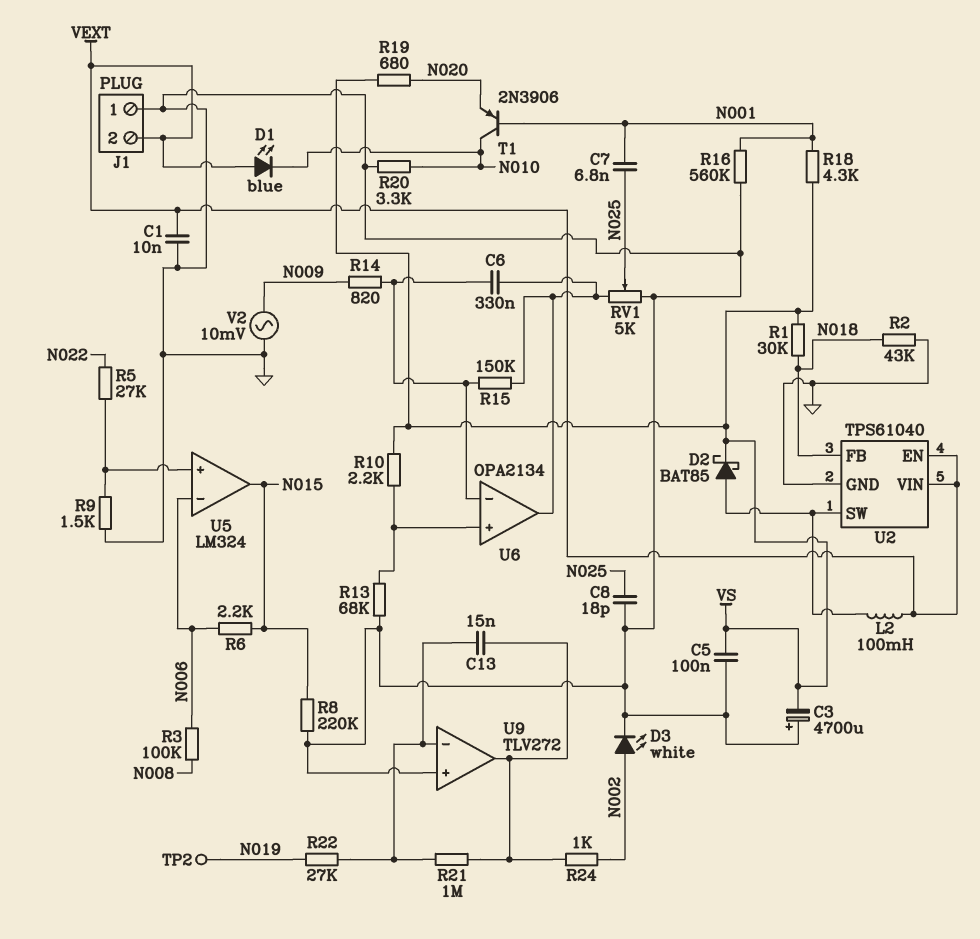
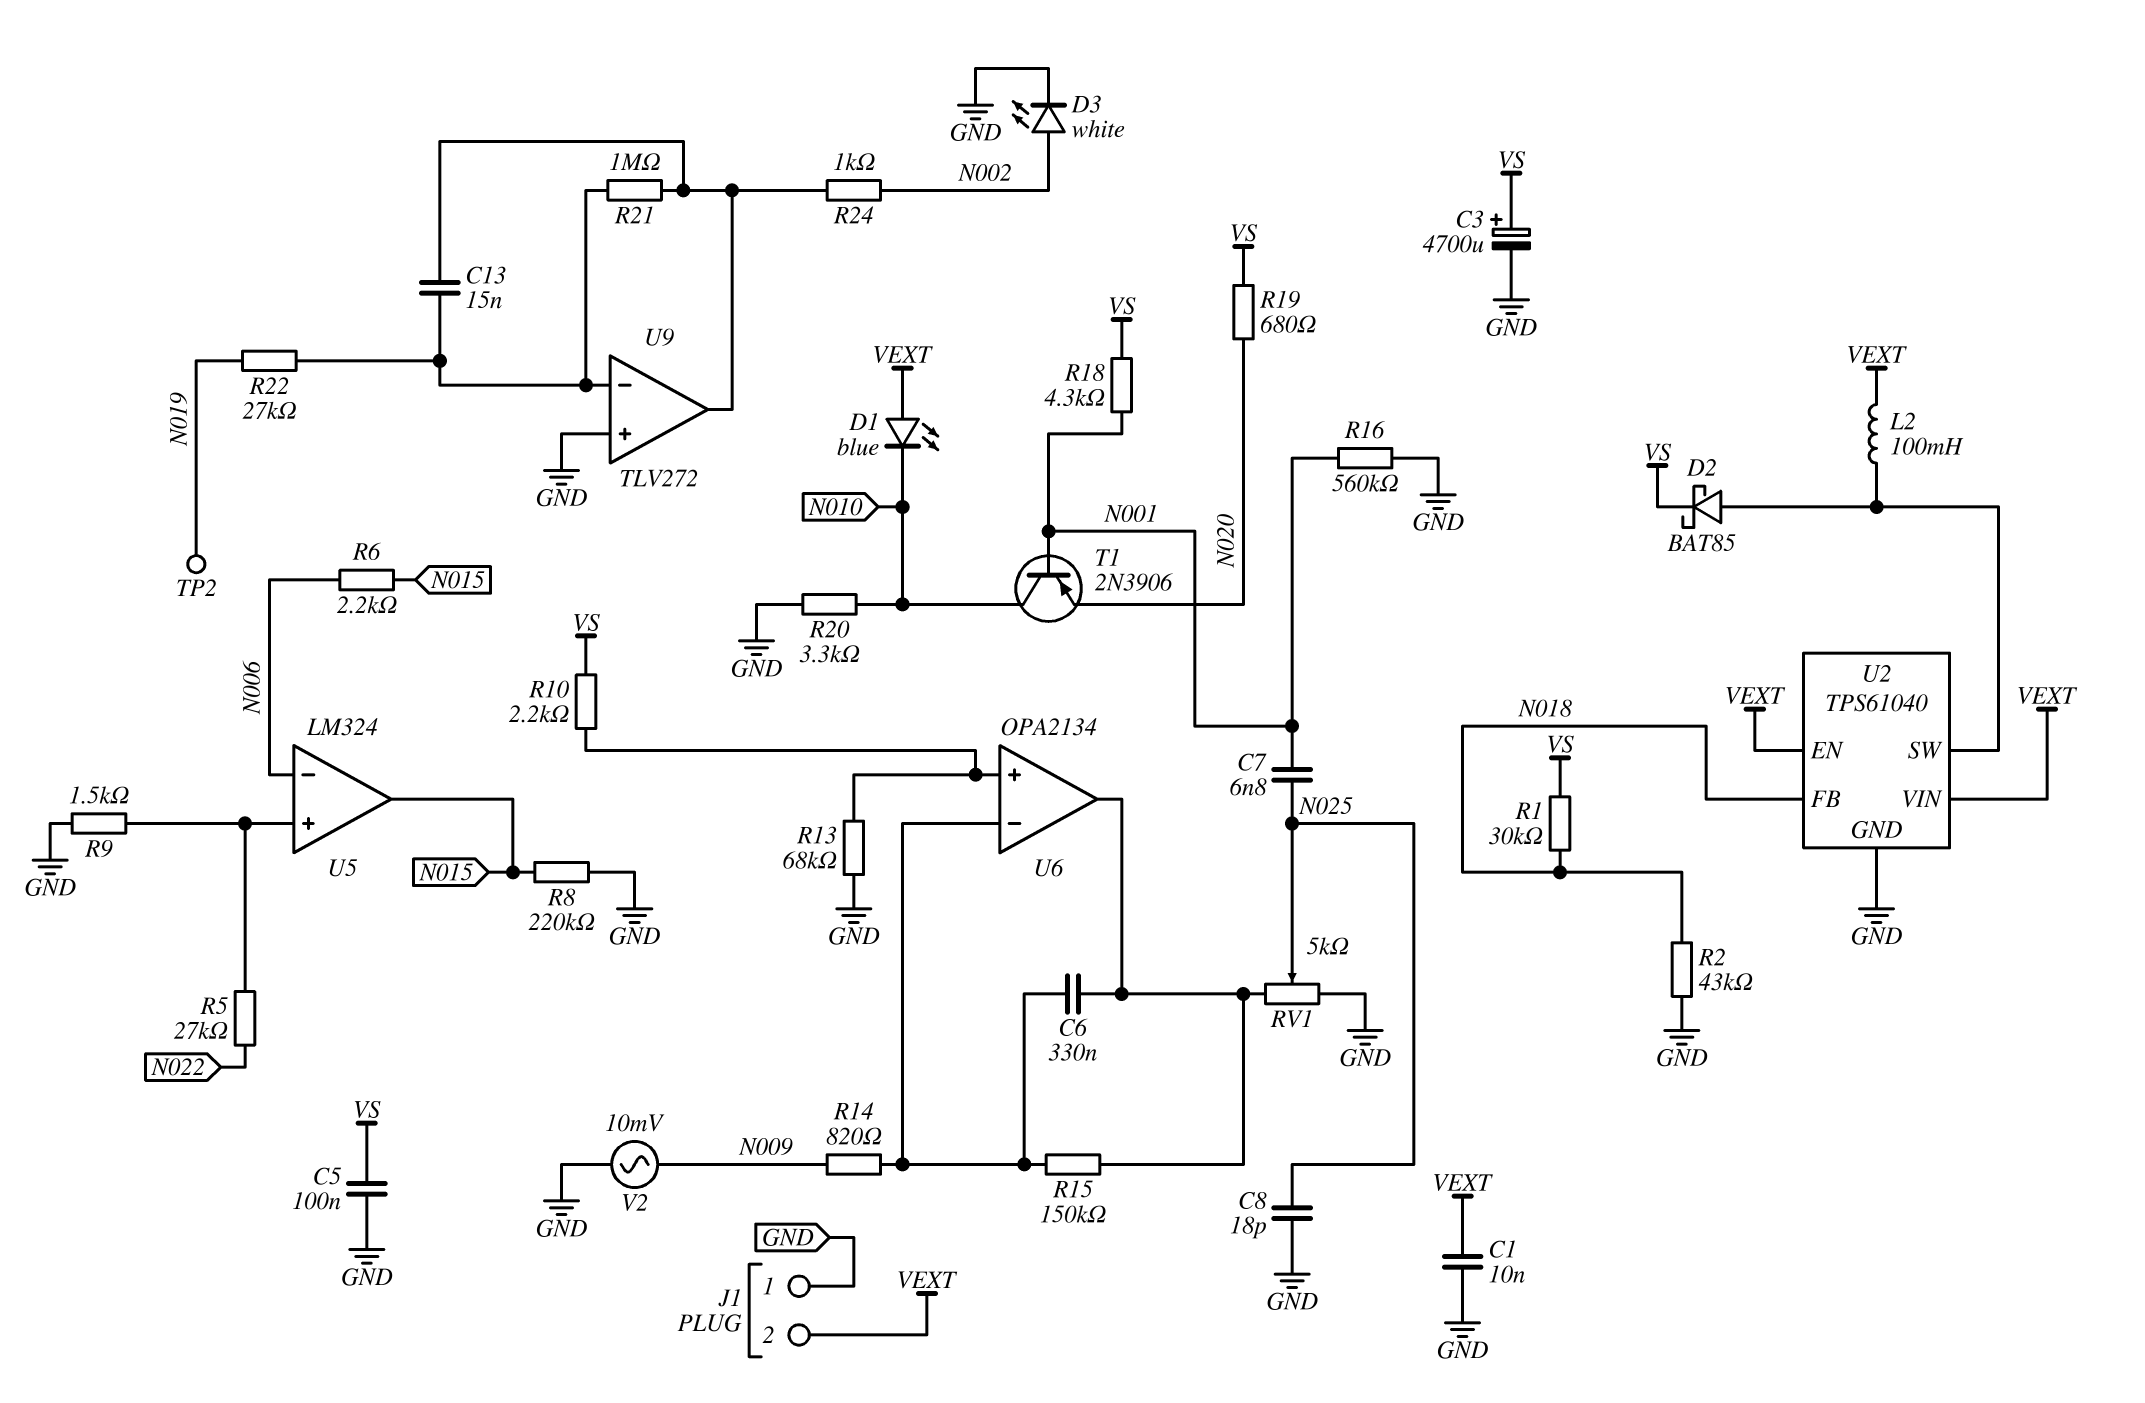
C3: 4700uF (plus GND, minus VS) -> 4700uF (plus VS, minus GND)
R3: 100k (N006, N008) -> none

